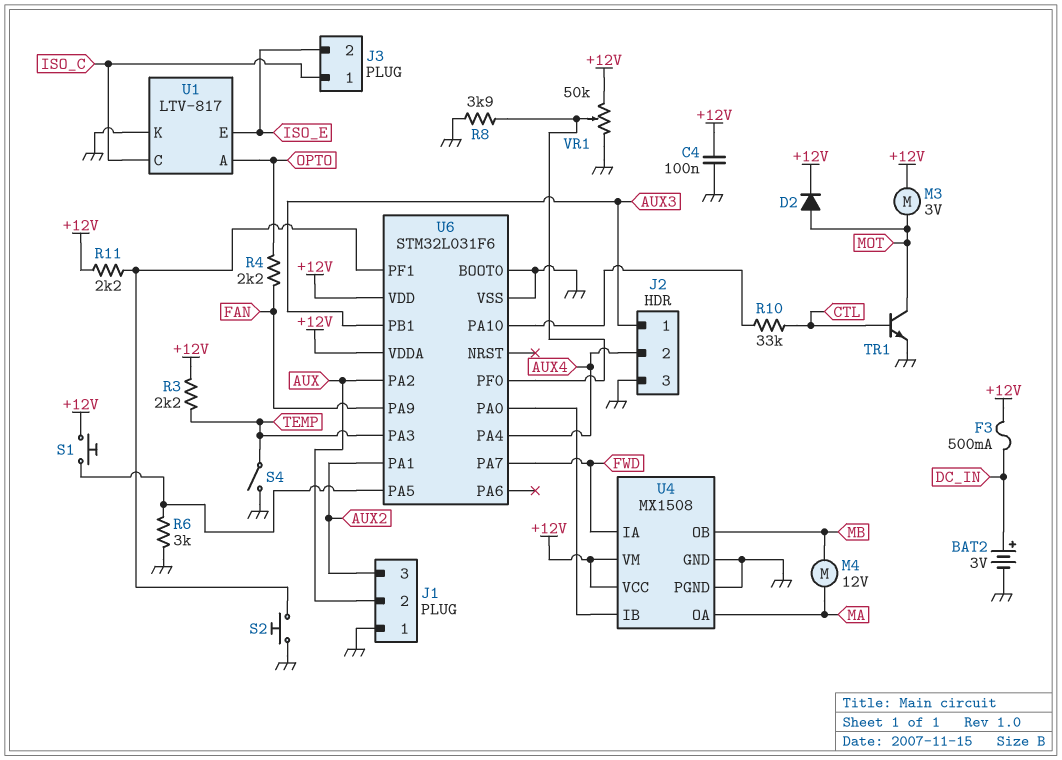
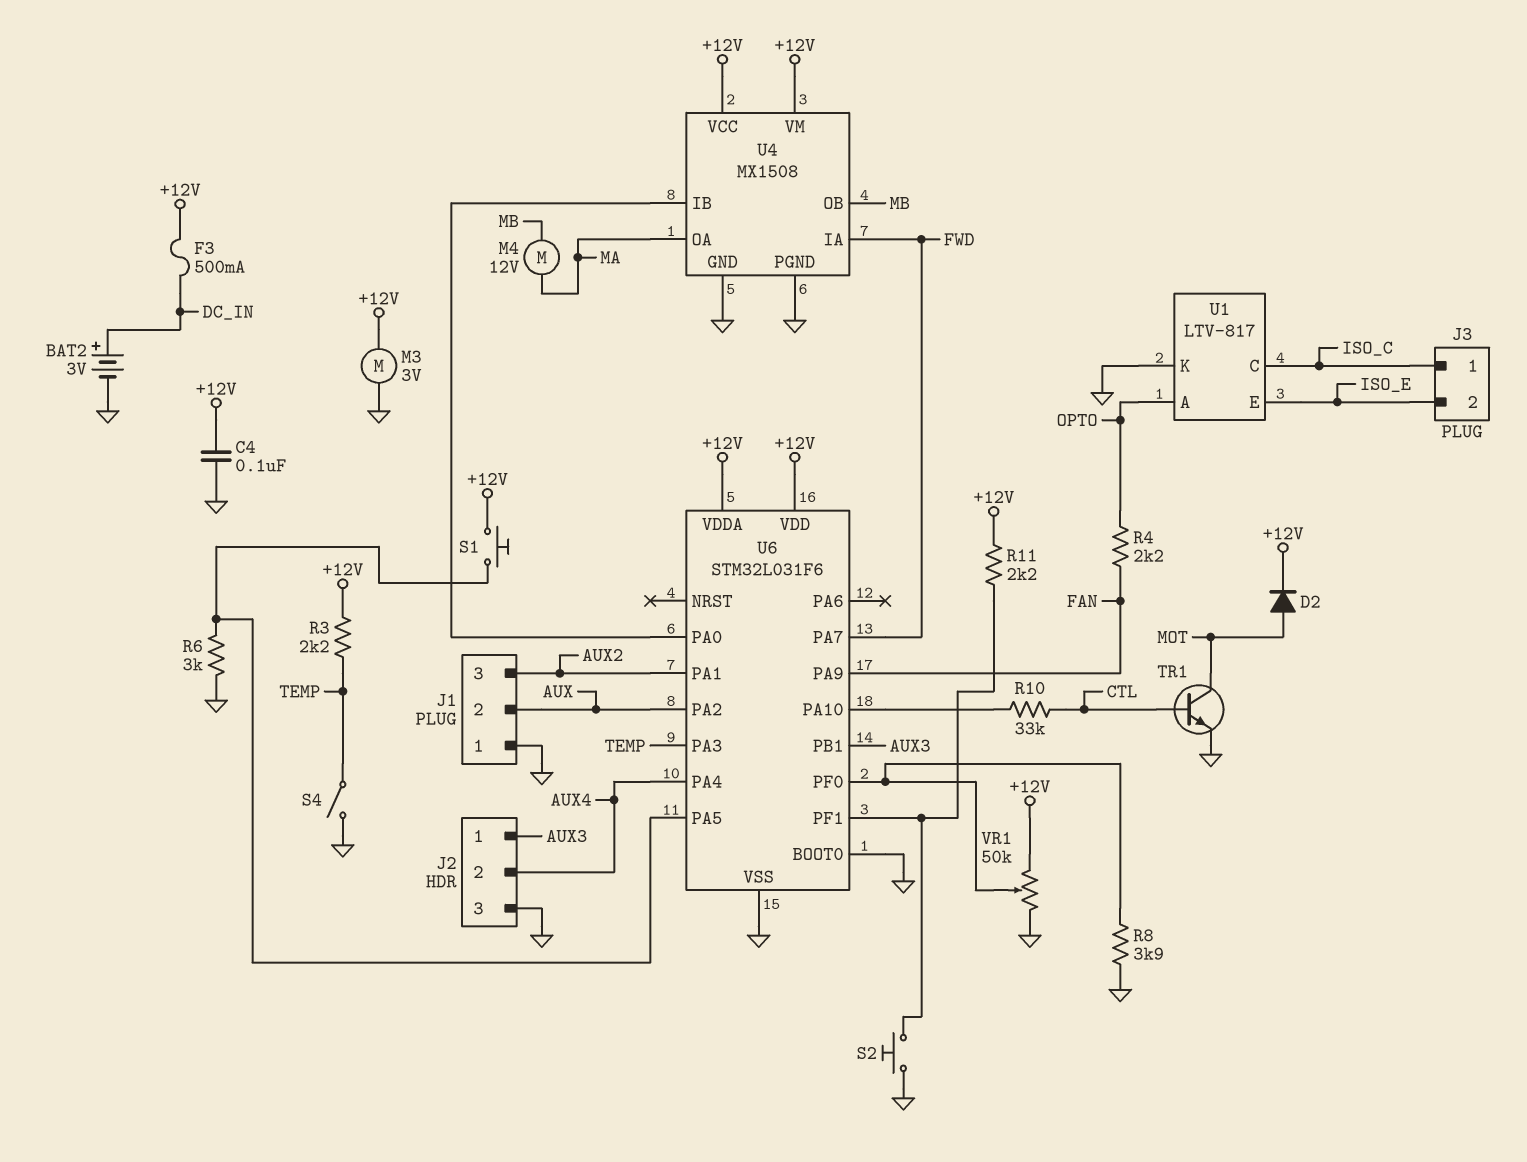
M3: motor 3V (+12V, MOT) -> motor 3V (+12V, GND)

